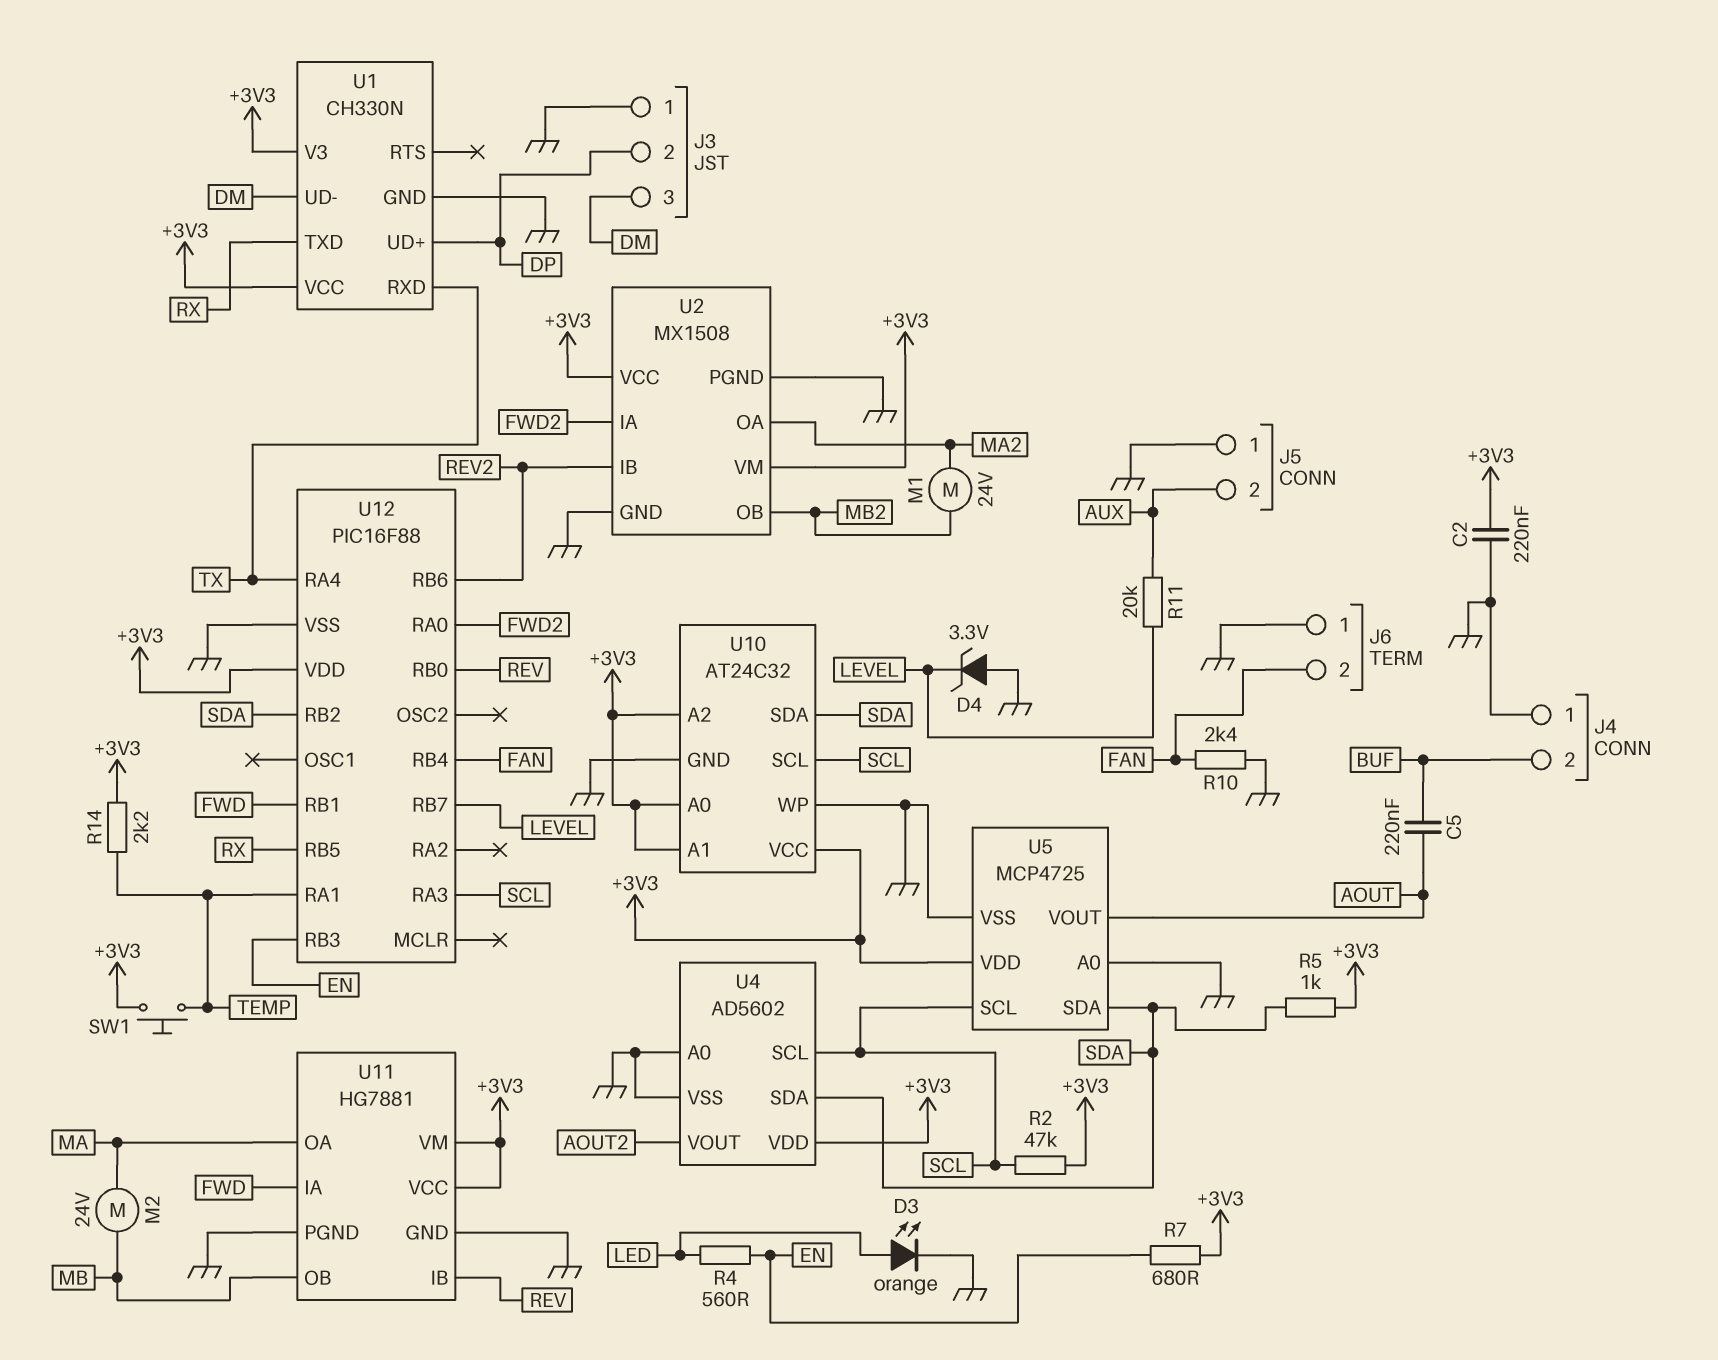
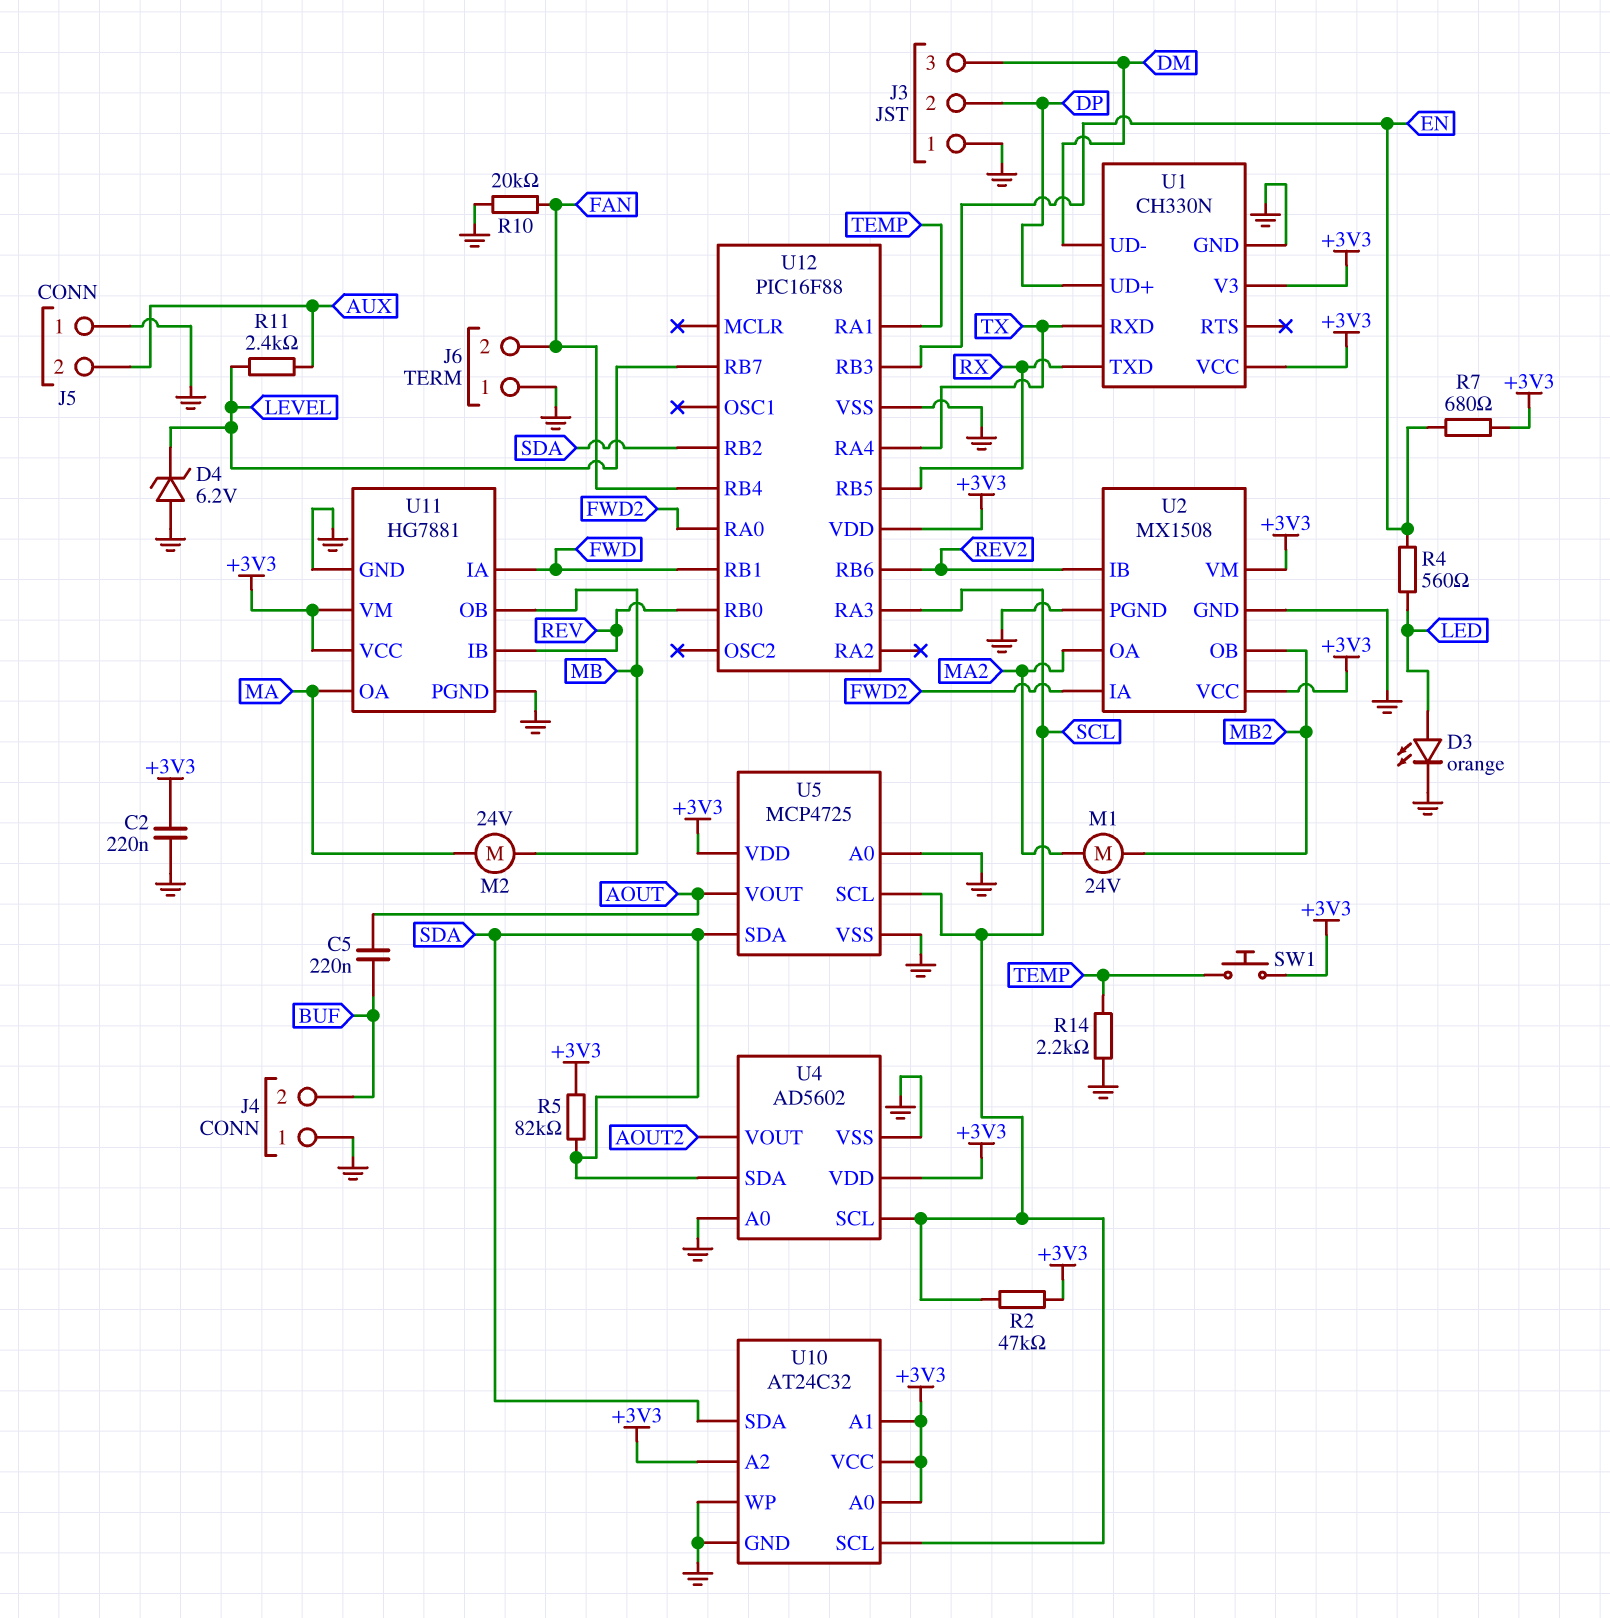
D4: zener 3.3V (A GND, K LEVEL) -> zener 6.2V (A GND, K LEVEL)
R5: 1k (+3V3, SDA) -> 82k (+3V3, SDA)
R10: 2.4k (FAN, GND) -> 20k (FAN, GND)
R11: 20k (AUX, LEVEL) -> 2.4k (AUX, LEVEL)
R14: 2.2k (+3V3, TEMP) -> 2.2k (GND, TEMP)

